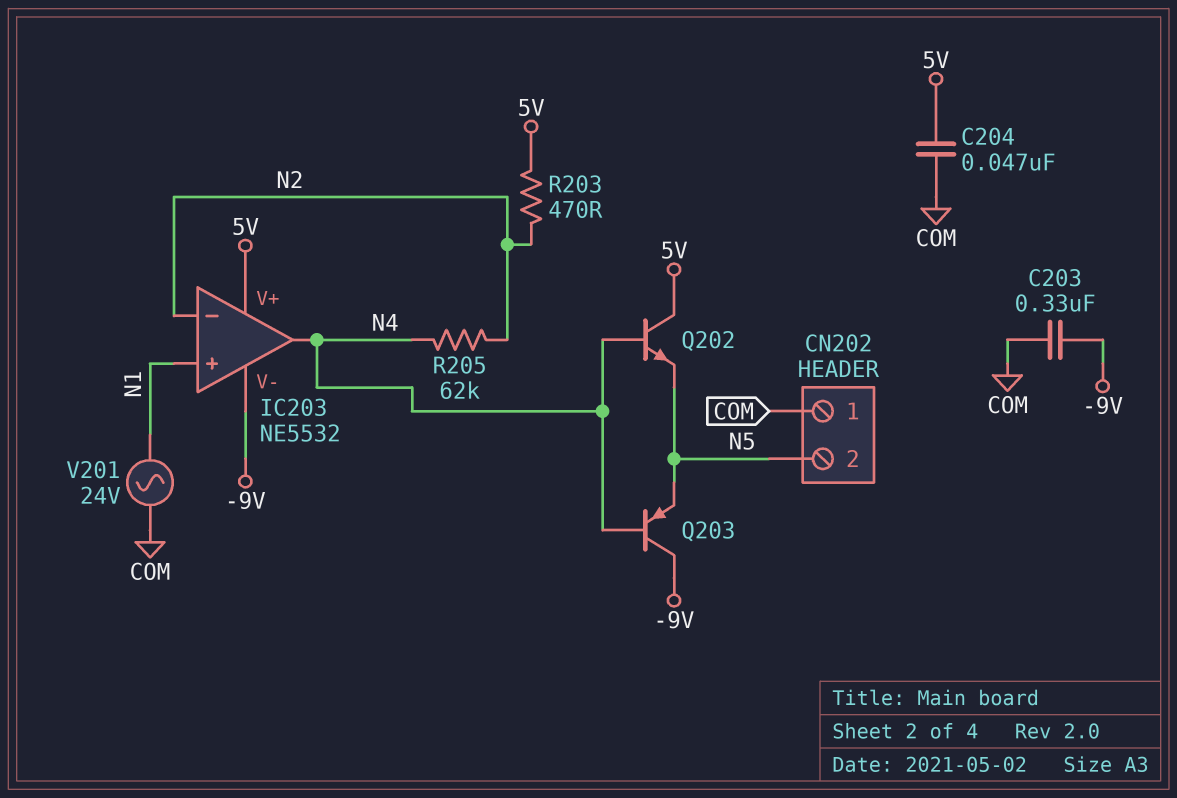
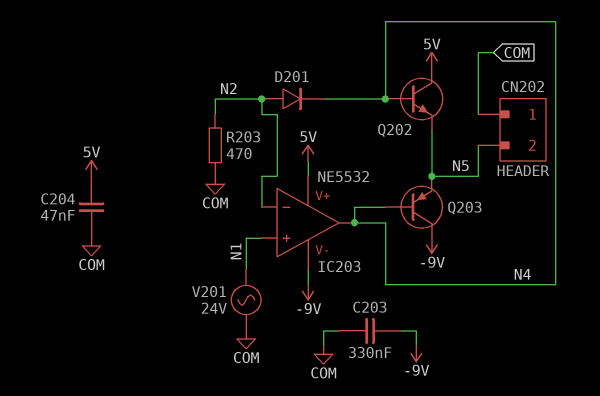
D201: none -> diode (A N2, K N4)
R203: 470 (5V, N2) -> 470 (COM, N2)
R205: 62k (N2, N4) -> none

